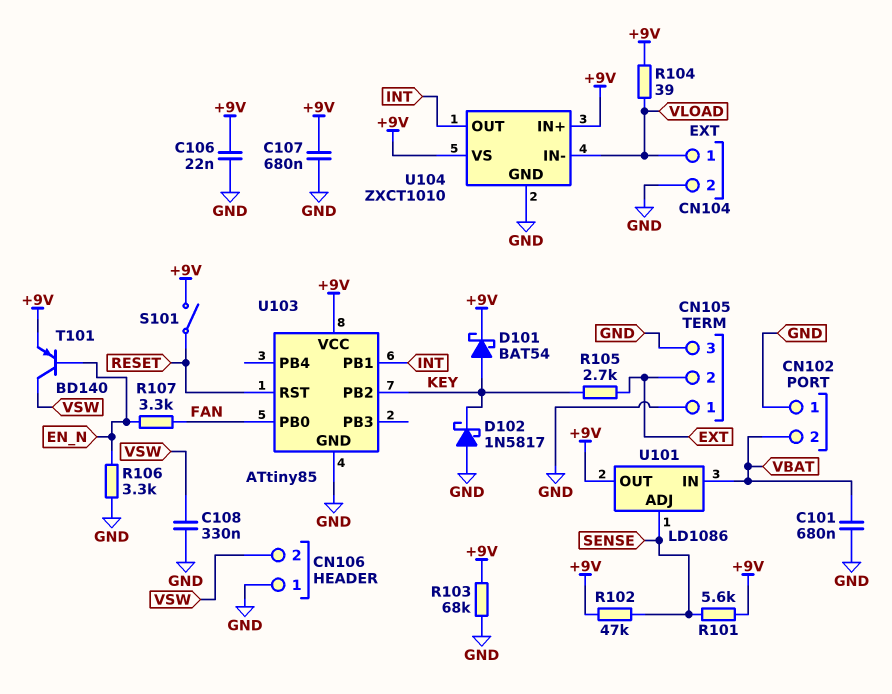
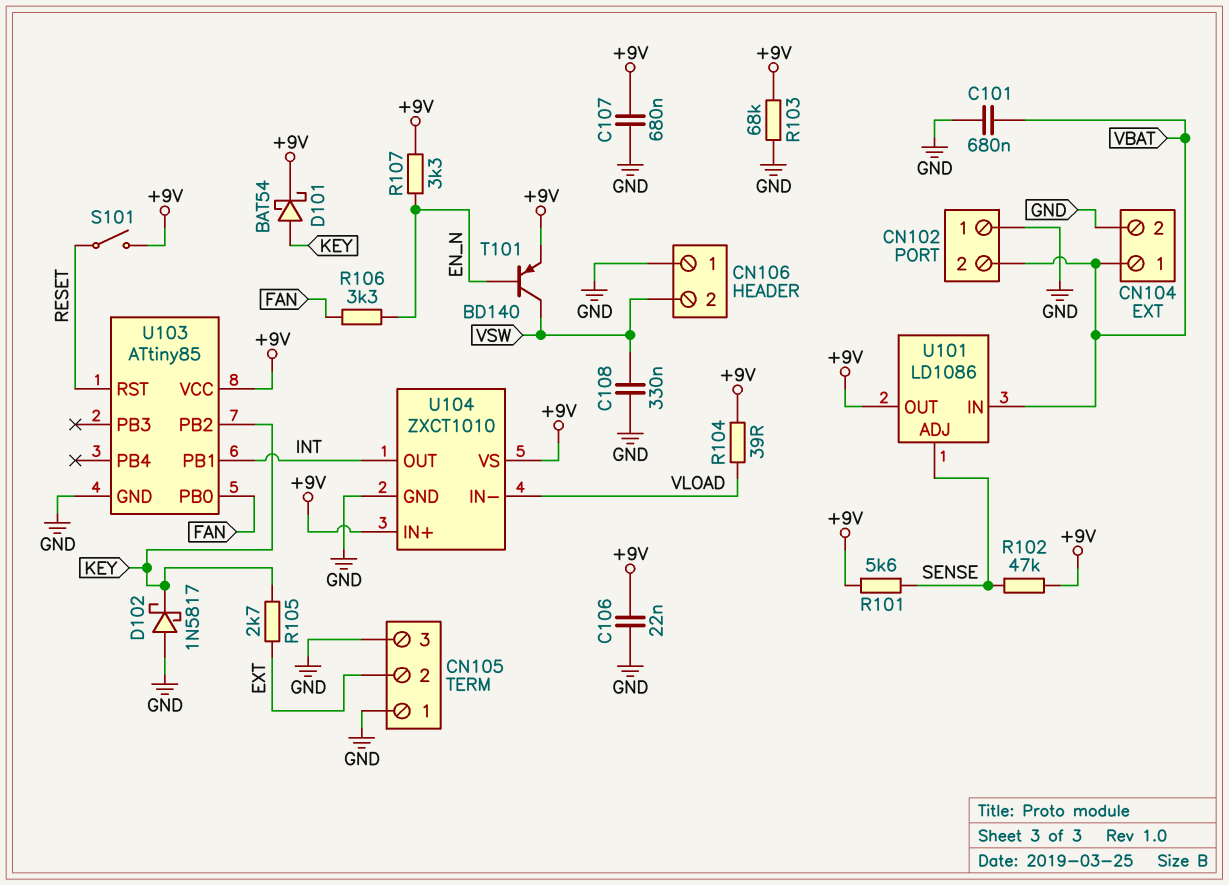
CN104 pin 1: VLOAD -> VBAT
R106: 3.3k (EN_N, GND) -> 3.3k (EN_N, FAN)
R107: 3.3k (EN_N, FAN) -> 3.3k (+9V, EN_N)

